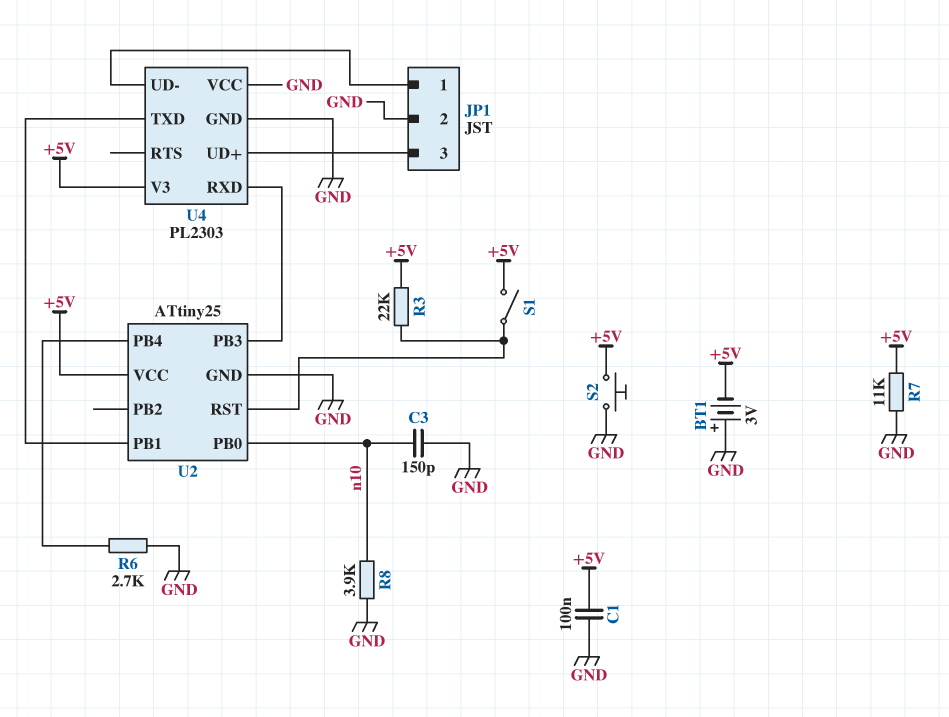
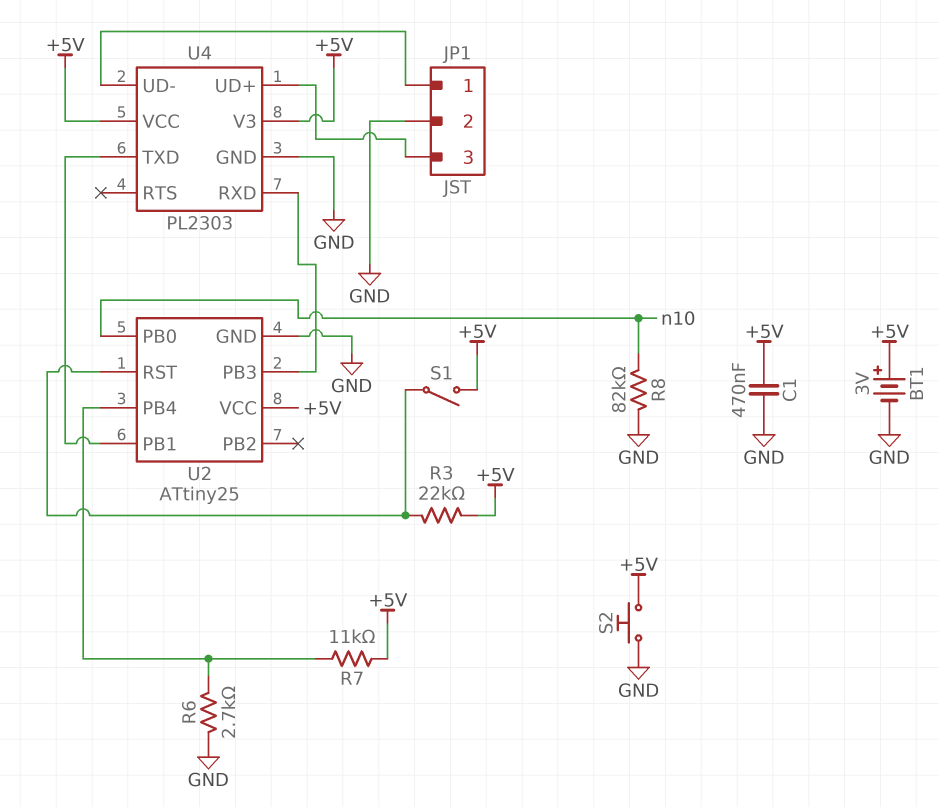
BT1: 3V (plus GND, minus +5V) -> 3V (plus +5V, minus GND)
C1: 100nF (+5V, GND) -> 470nF (+5V, GND)
C3: 150pF (GND, n10) -> none
R7: 11k (+5V, GND) -> 11k (+5V, U2/PB4)
R8: 3.9k (GND, n10) -> 82k (GND, n10)
U4 pin VCC: GND -> +5V

